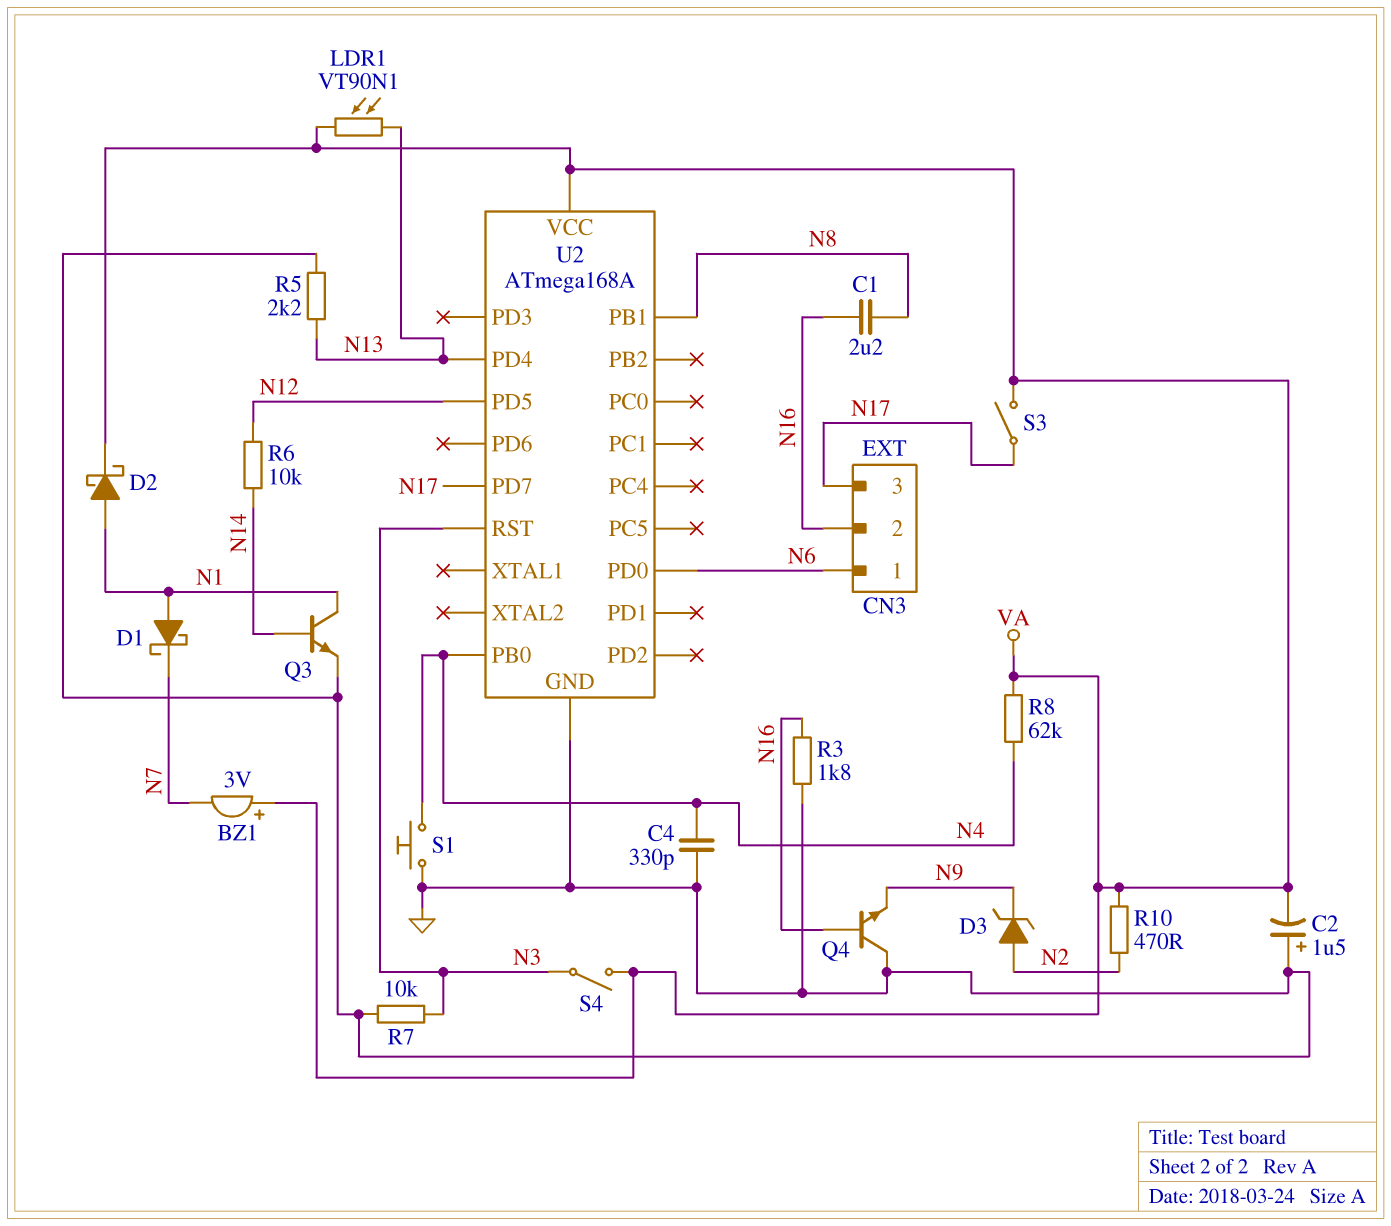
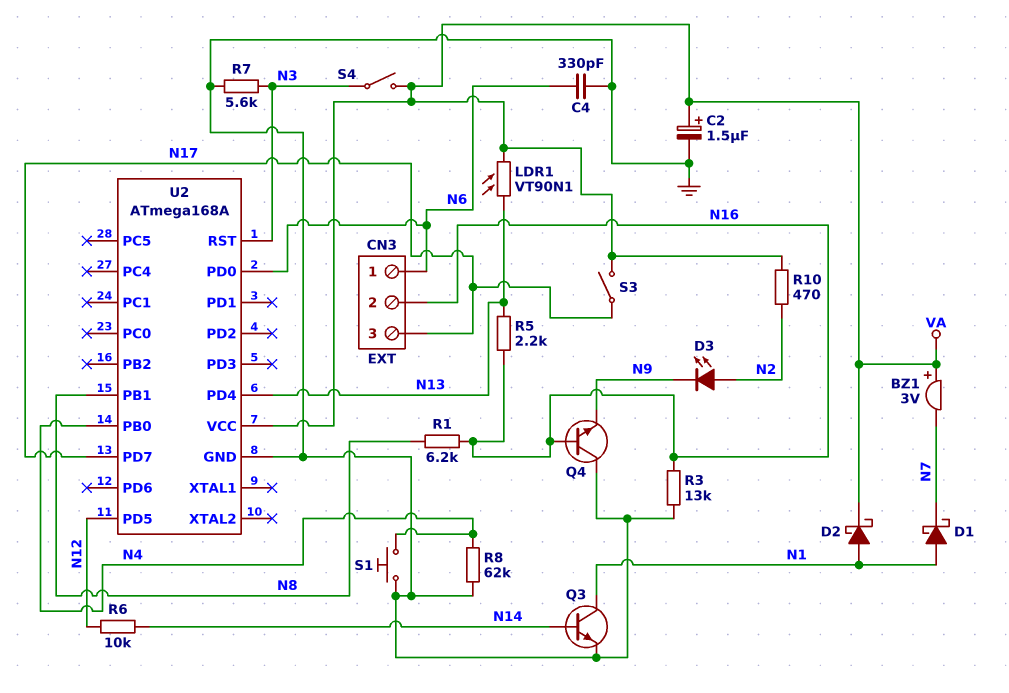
C1: 2.2uF (N8, N16) -> none
C2: 1.5uF (plus GND, minus VA) -> 1.5uF (plus VA, minus GND)
C4: 330pF (GND, N4) -> 330pF (GND, N6)
D3: zener (A N2, K N9) -> LED (A N2, K N9)
R1: none -> 6.2k (N8, N16)
R3: 1.8k (GND, N16) -> 13k (GND, N16)
R5: 2.2k (GND, N13) -> 2.2k (N13, N16)
R7: 10k (GND, N3) -> 5.6k (GND, N3)
R8: 62k (N4, VA) -> 62k (GND, N4)

